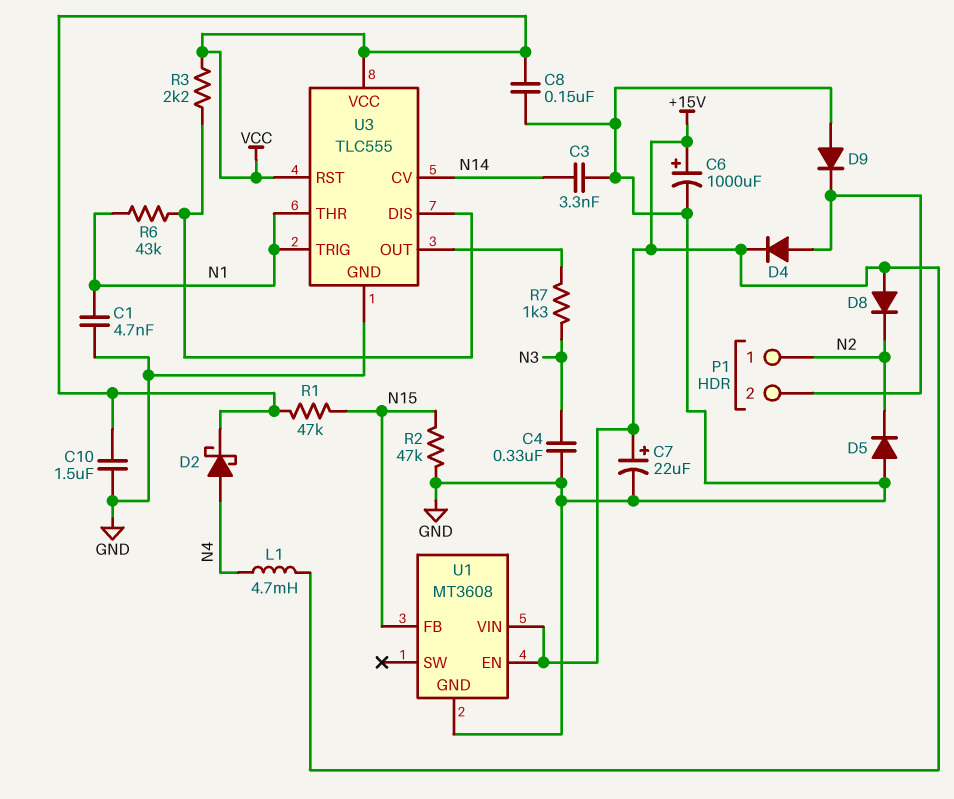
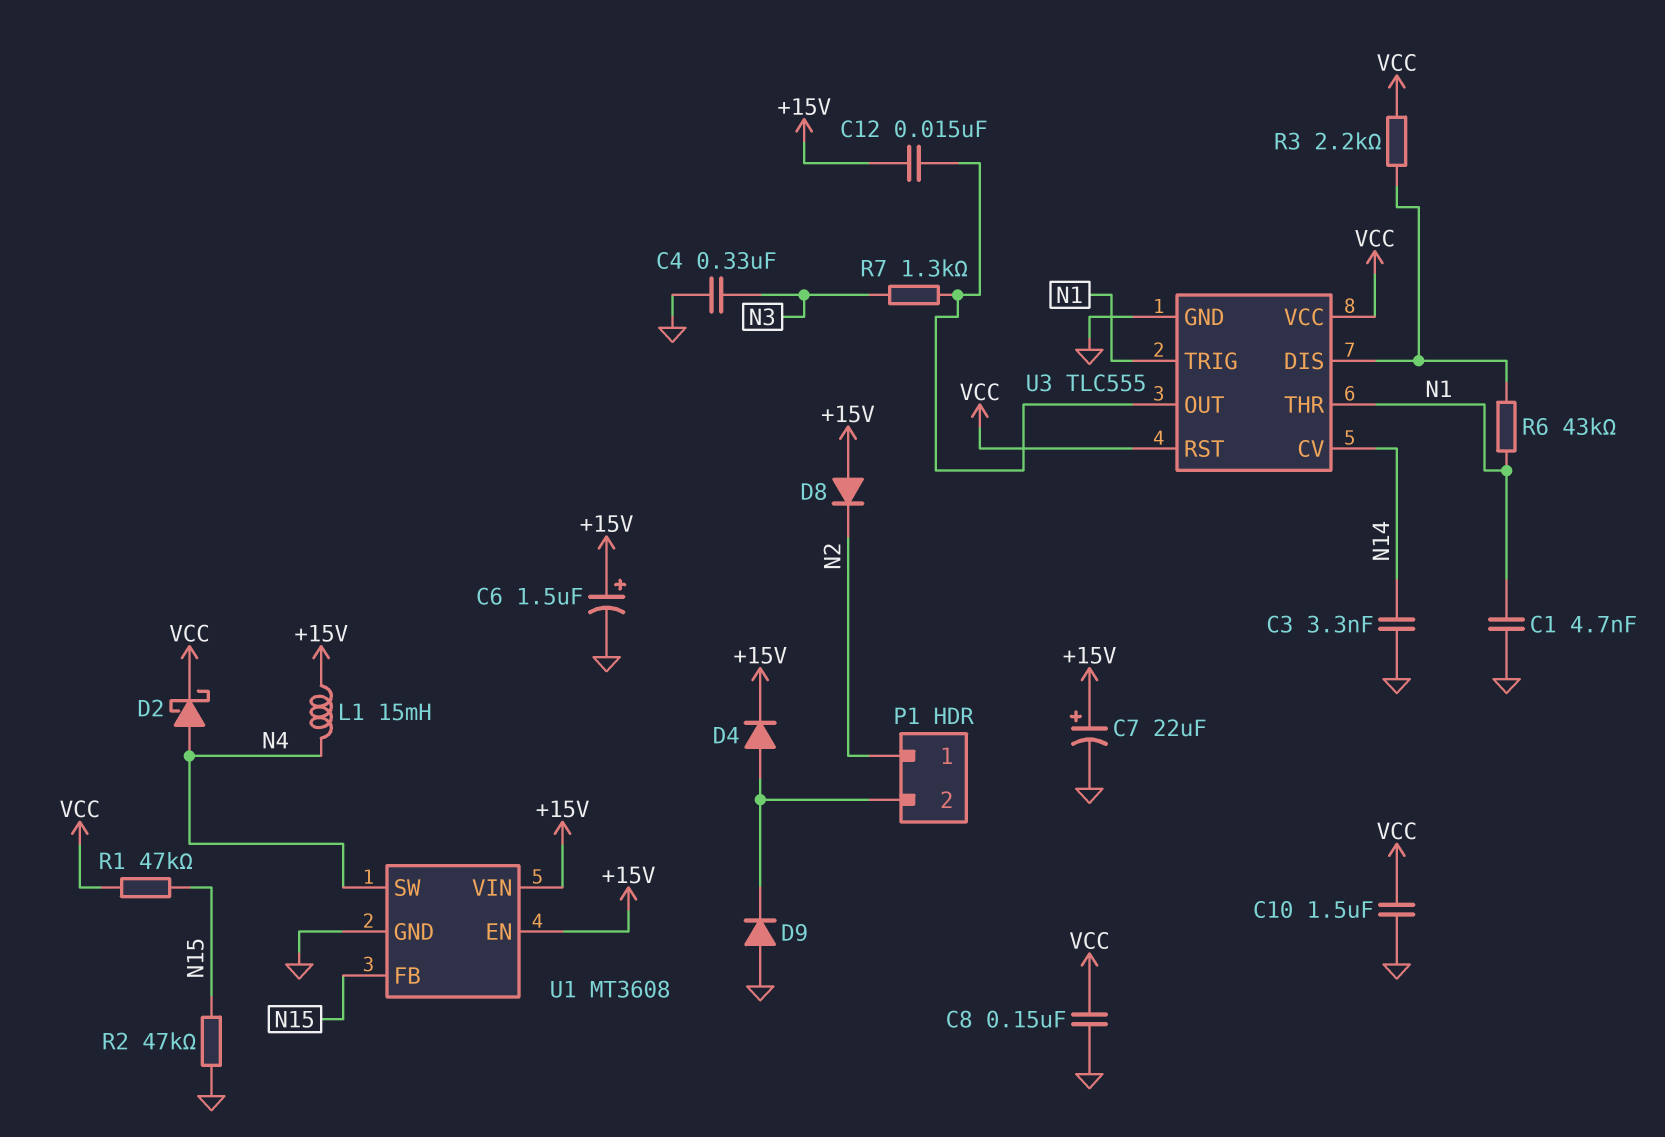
C6: 1000uF (plus +15V, minus GND) -> 1.5uF (plus +15V, minus GND)
C12: none -> 15nF (+15V, U3/OUT)
D5: diode (A GND, K N2) -> none
L1: 4.7mH (+15V, N4) -> 15mH (+15V, N4)
U1 pin SW: none -> N4

